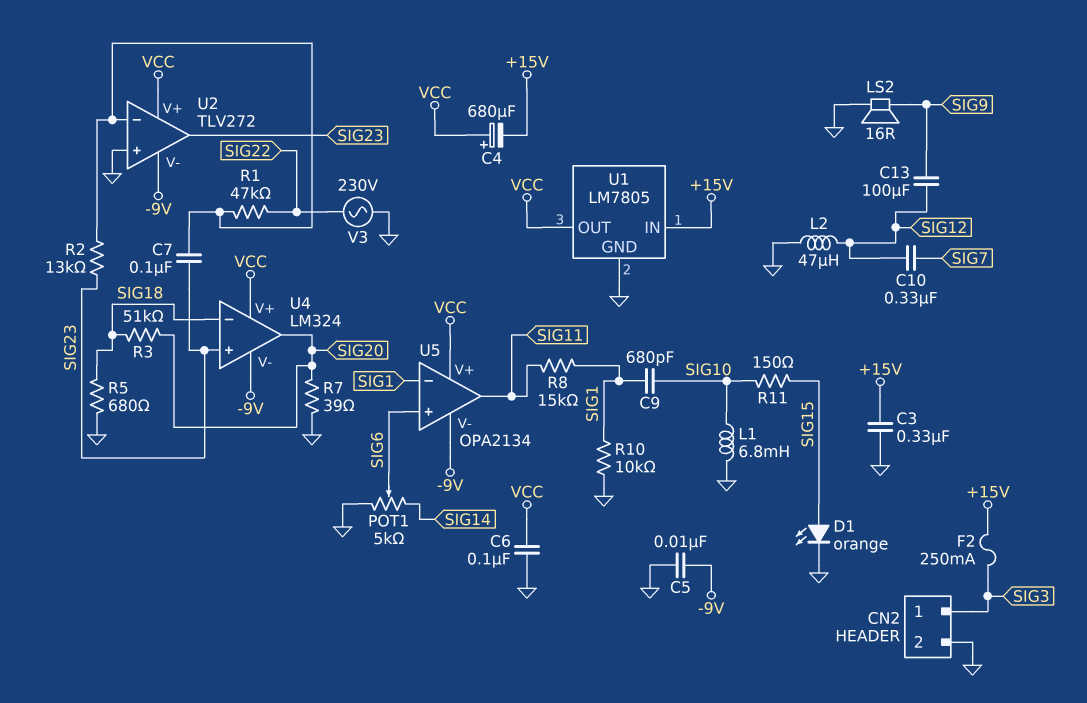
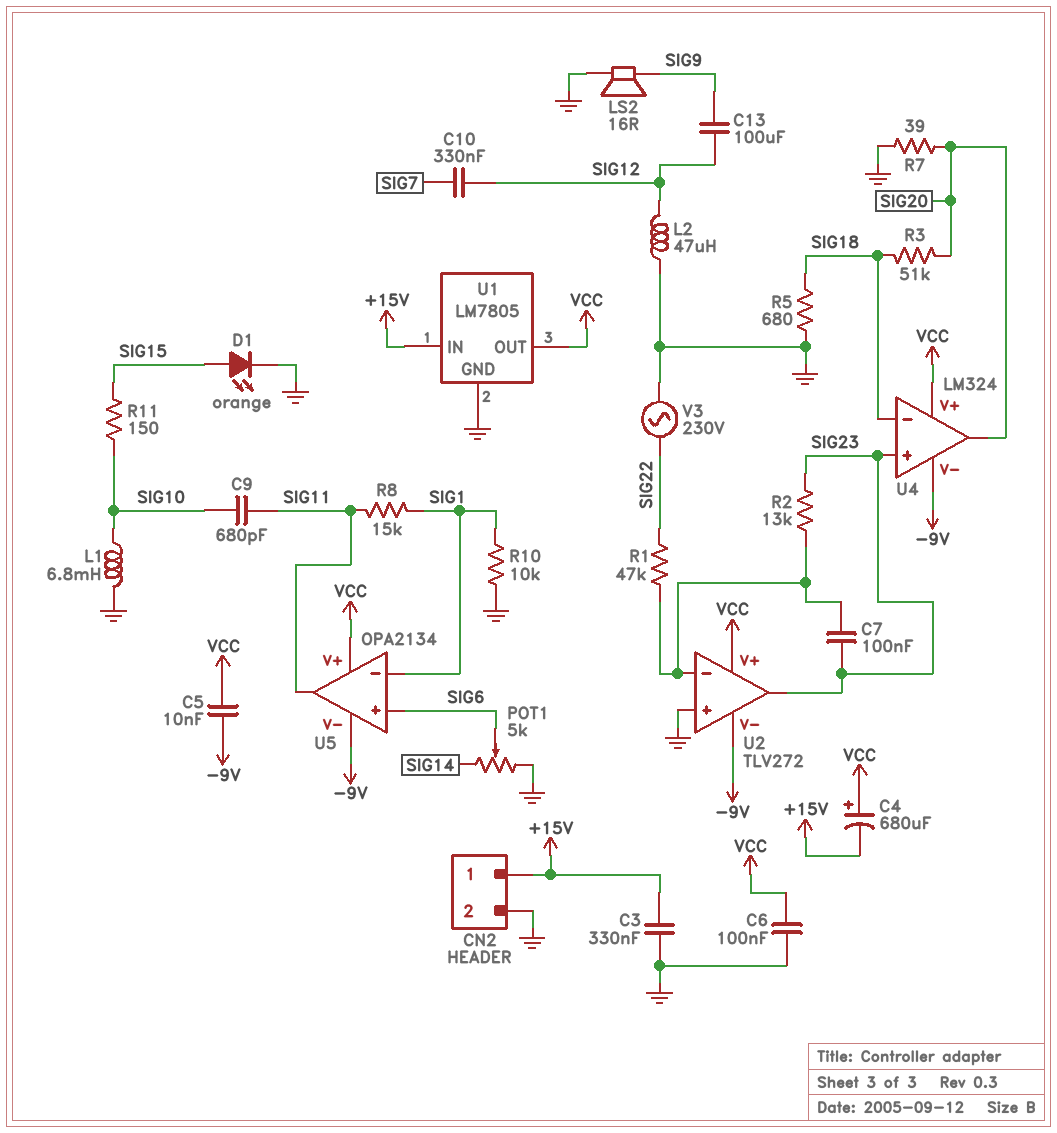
C5: 10nF (-9V, GND) -> 10nF (-9V, VCC)
C9: 680pF (SIG1, SIG10) -> 680pF (SIG10, SIG11)
CN2 pin 1: SIG3 -> +15V
F2: 250mA (+15V, SIG3) -> none

